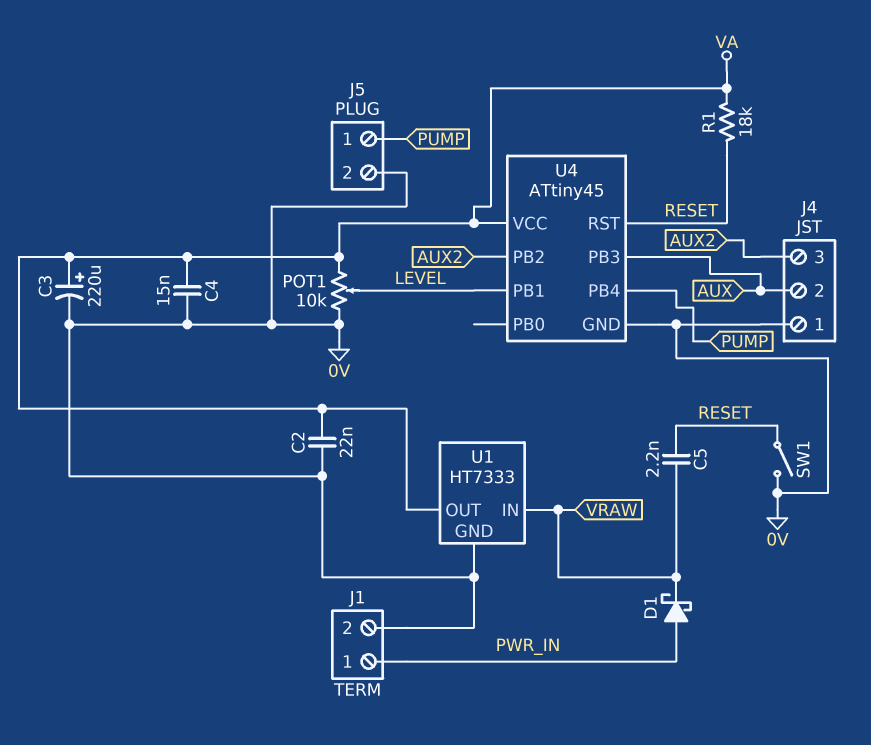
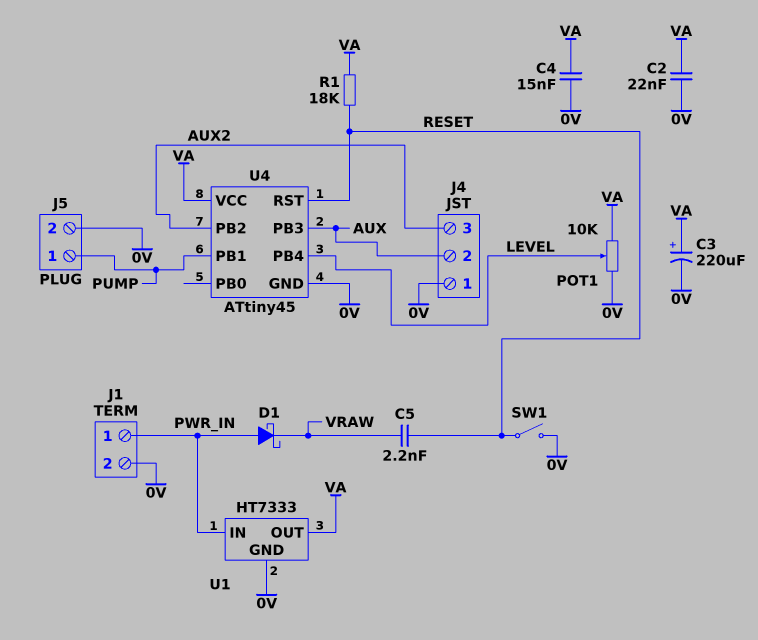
U1 pin IN: VRAW -> PWR_IN
U4 pin PB1: LEVEL -> PUMP
U4 pin PB4: PUMP -> LEVEL

